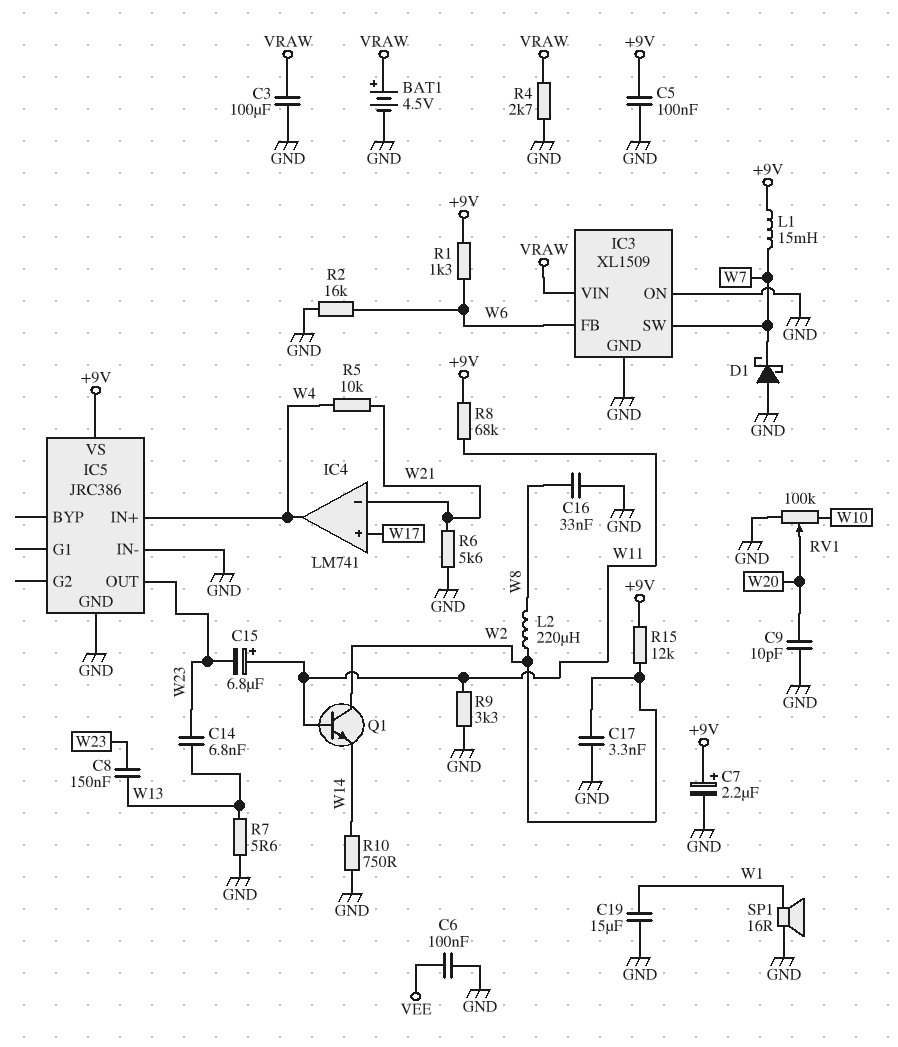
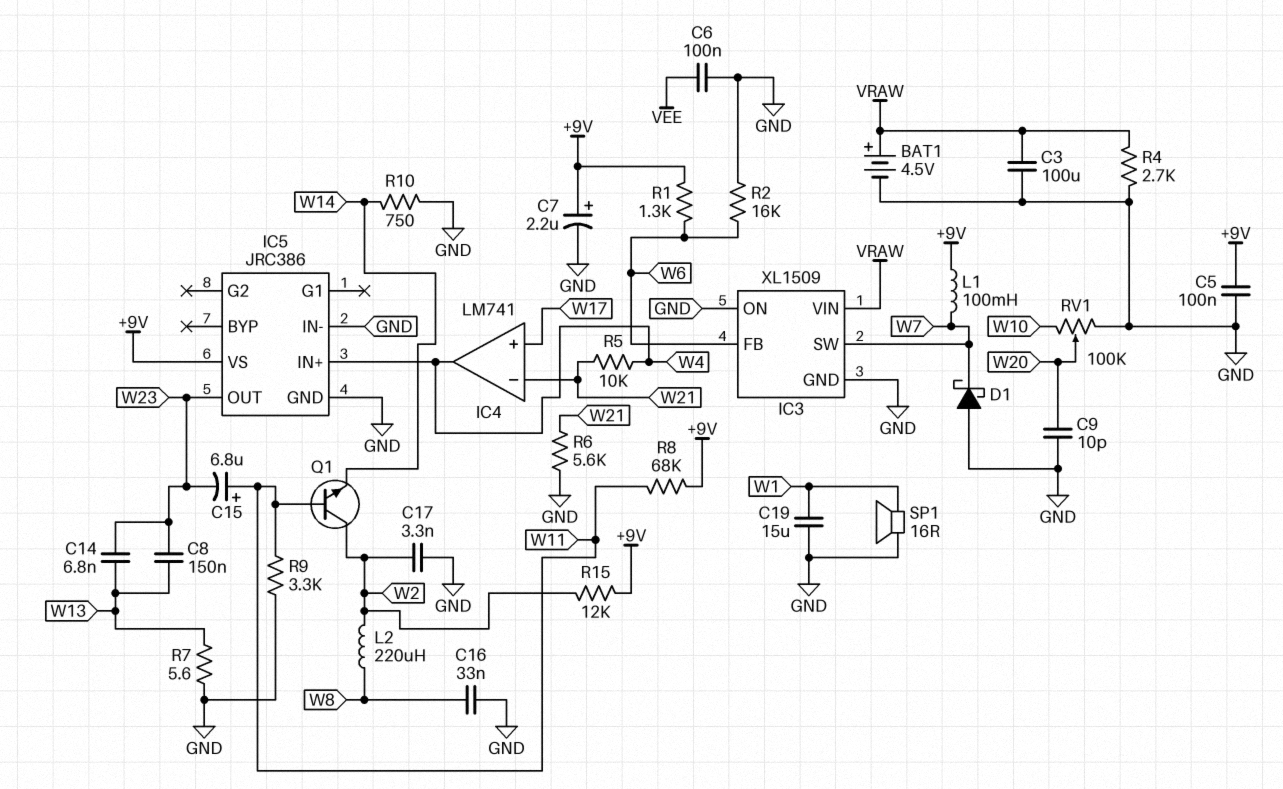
L1: 15mH (+9V, W7) -> 100mH (+9V, W7)

